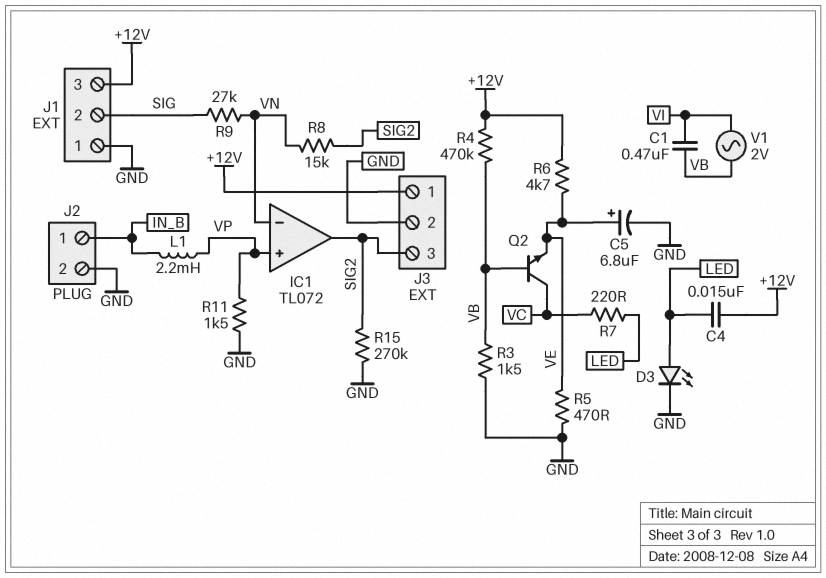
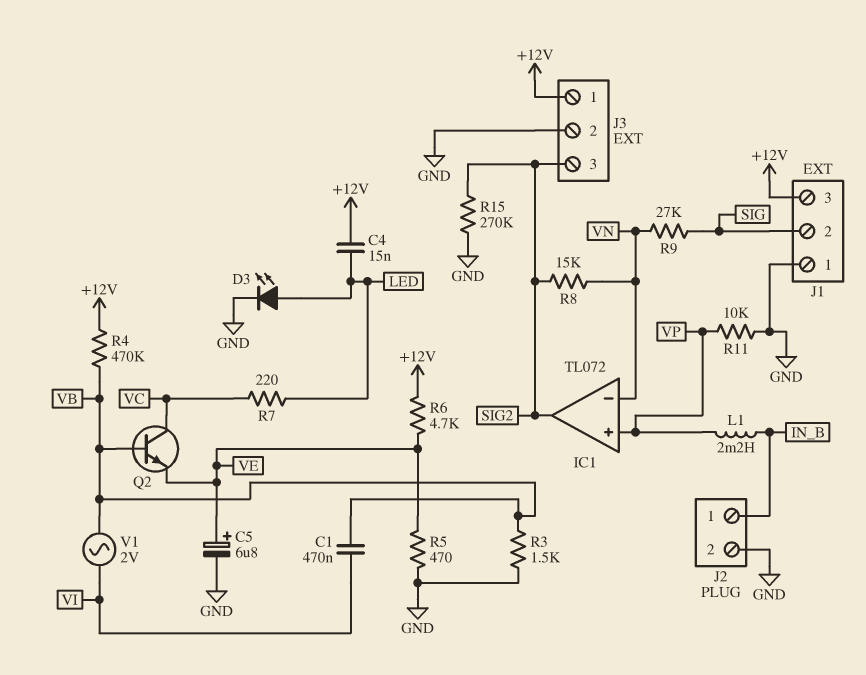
R11: 1.5k (GND, VP) -> 10k (GND, VP)

